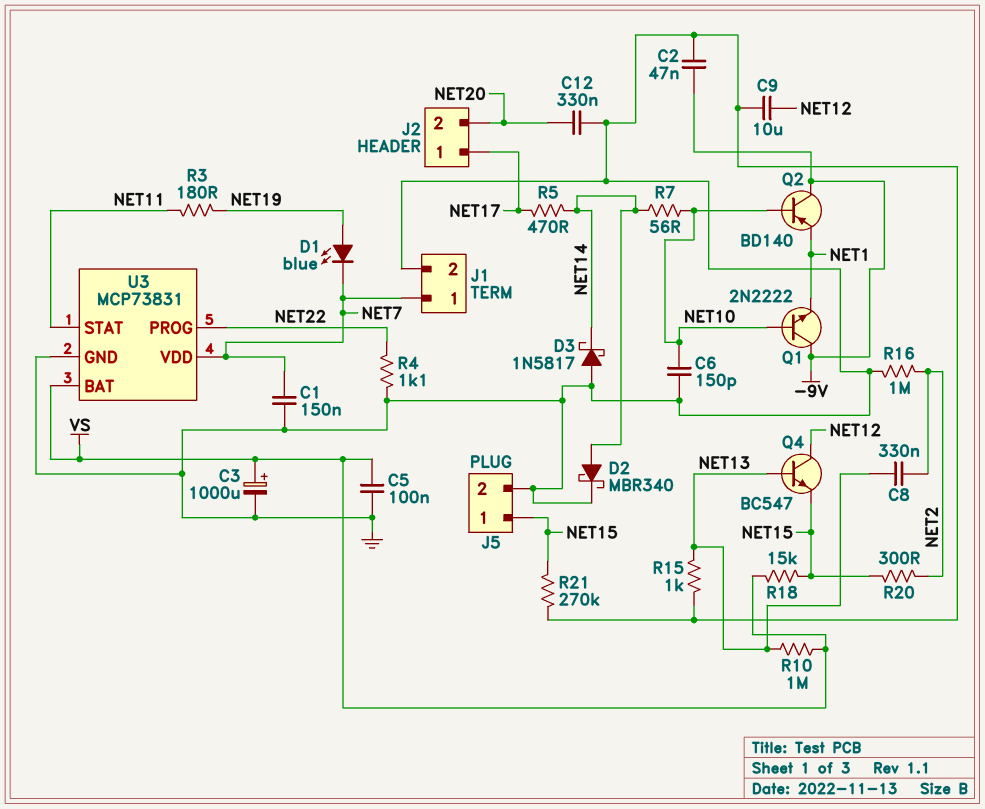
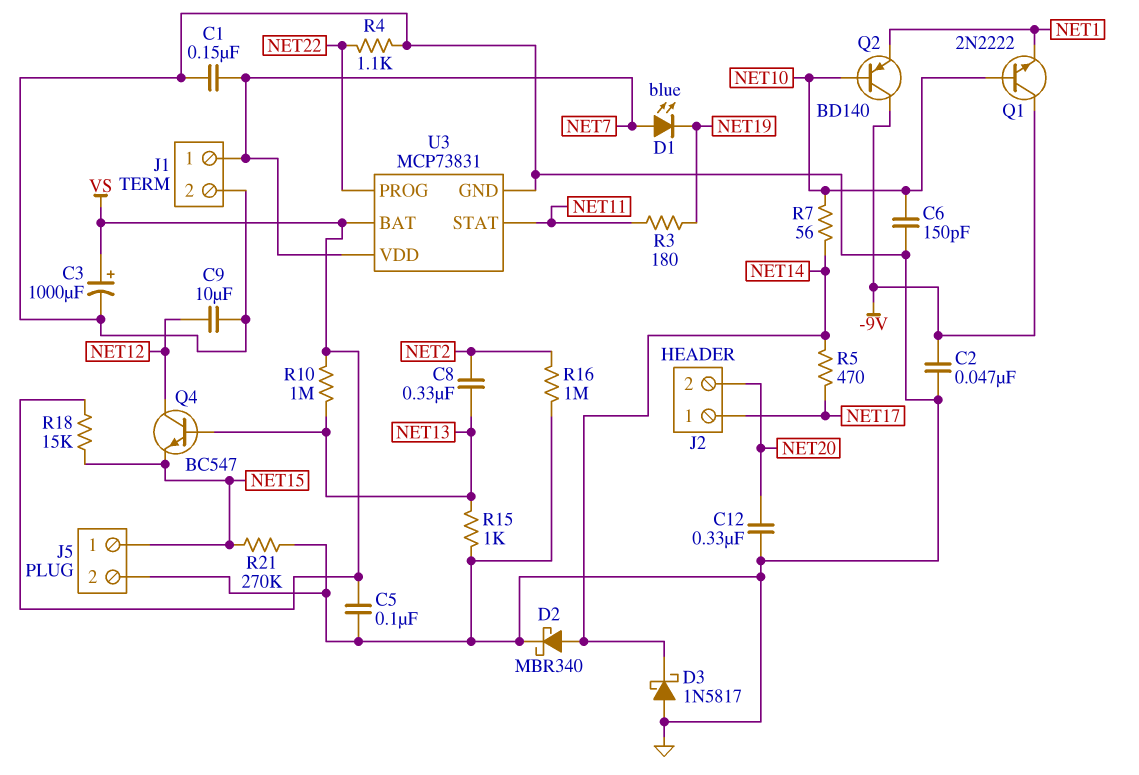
D1: LED blue (A NET19, K NET7) -> LED blue (A NET7, K NET19)
R20: 300 (NET2, NET15) -> none

